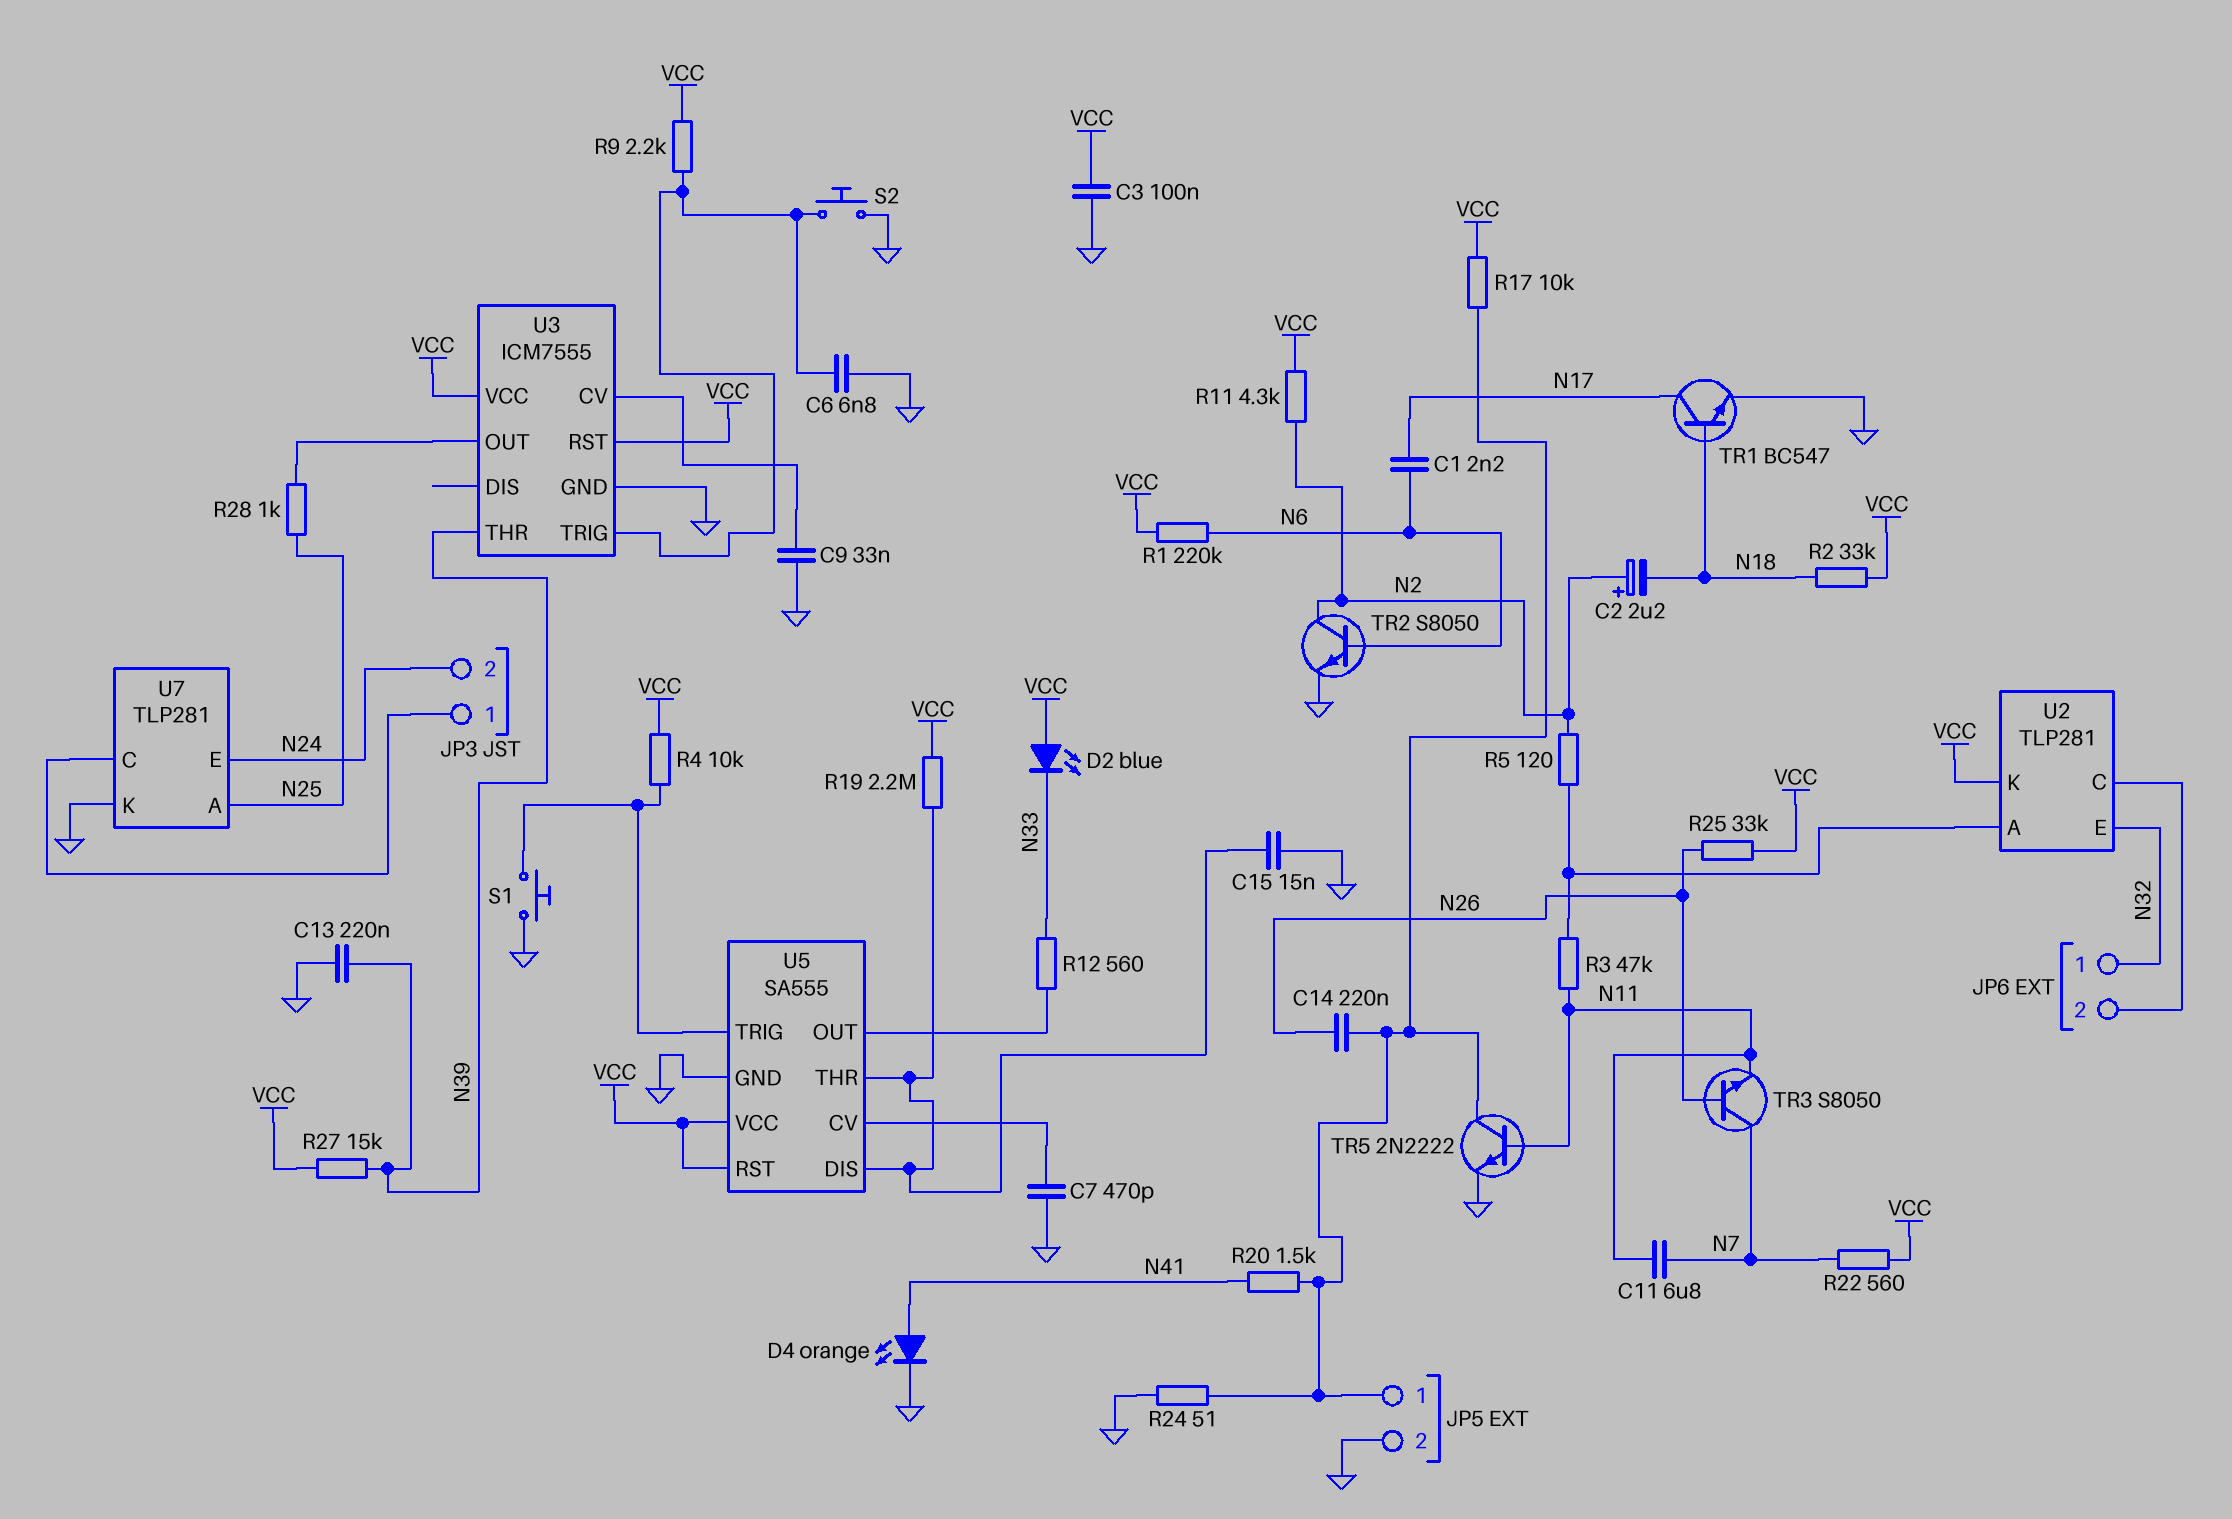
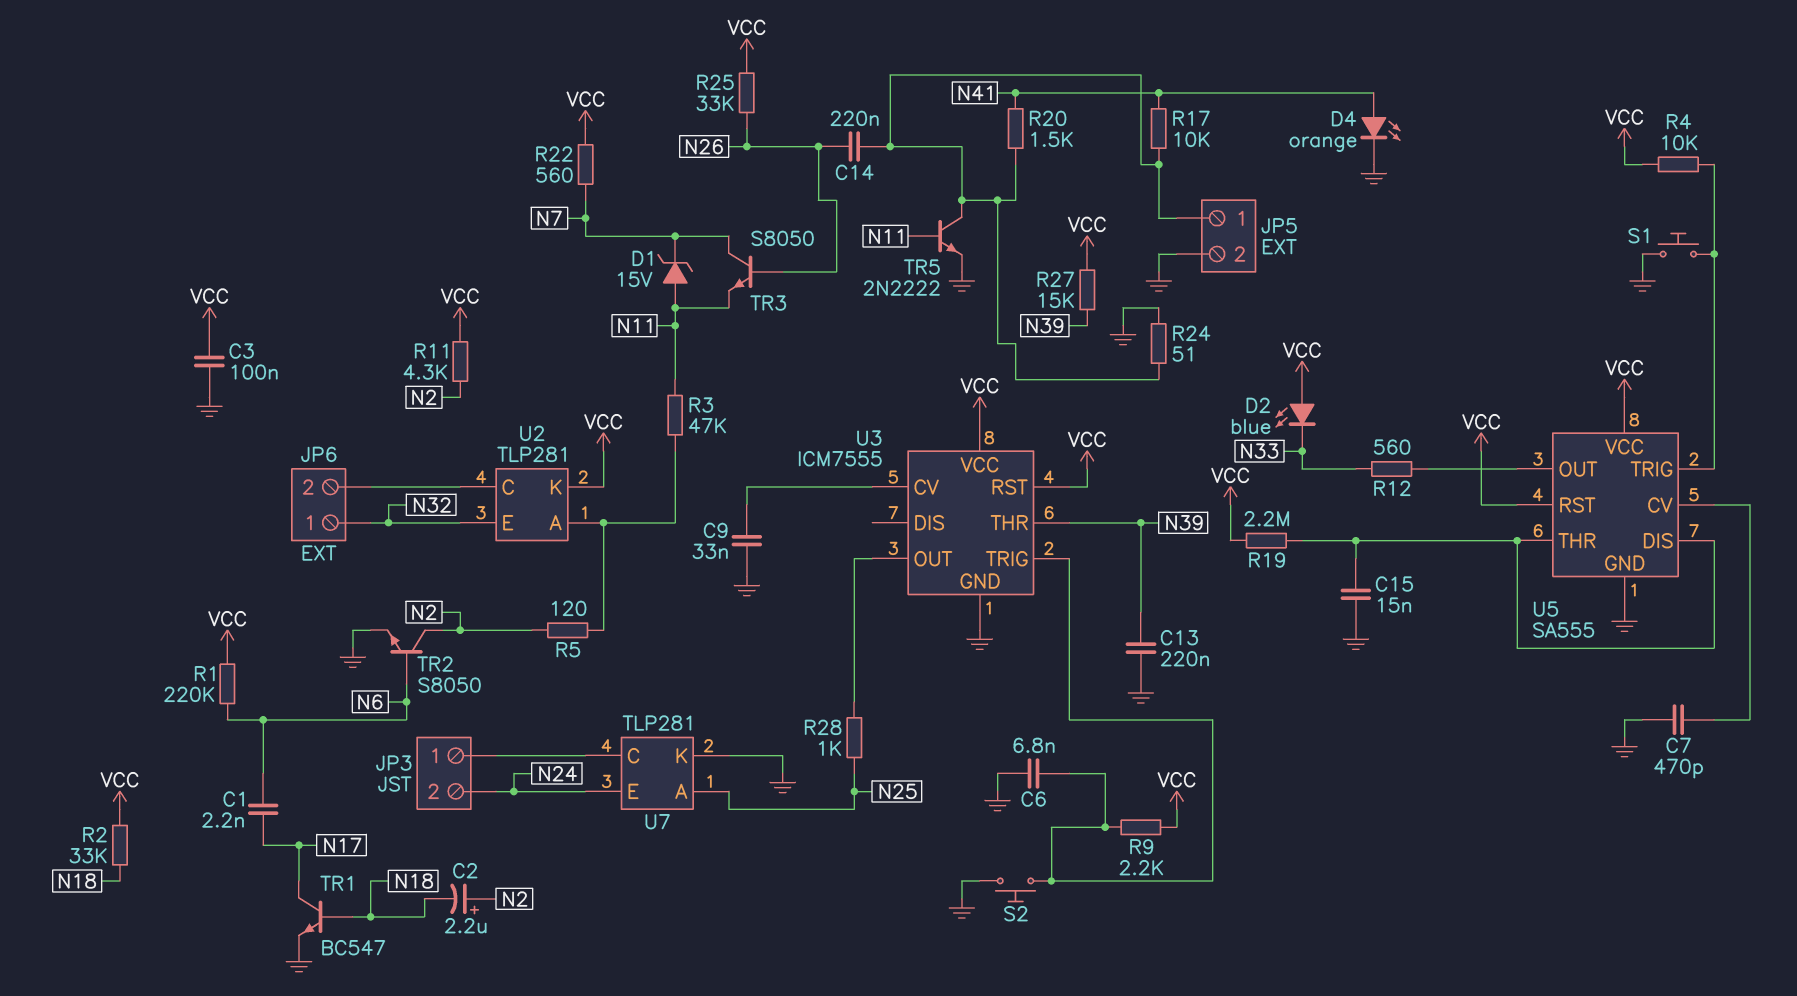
C11: 6.8uF (N7, N11) -> none
D1: none -> zener 15V (A N11, K N7)
R17: 10k (JP5/1, VCC) -> 10k (JP5/1, N41)

